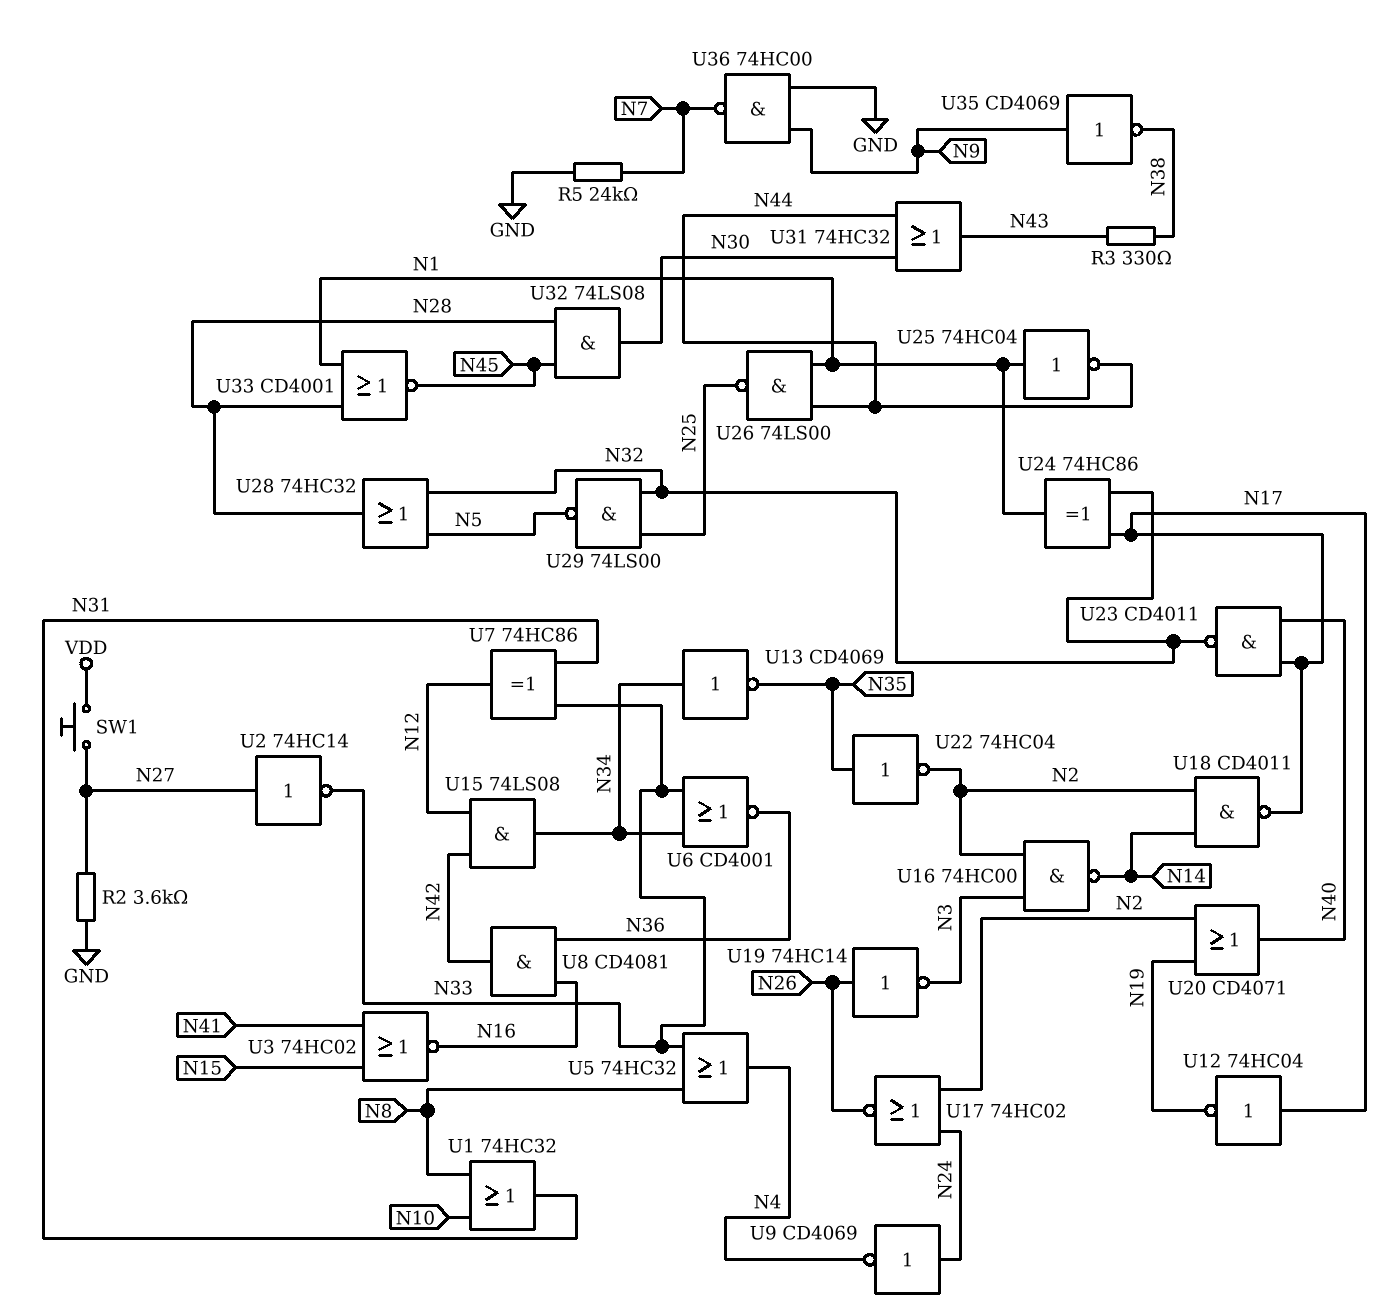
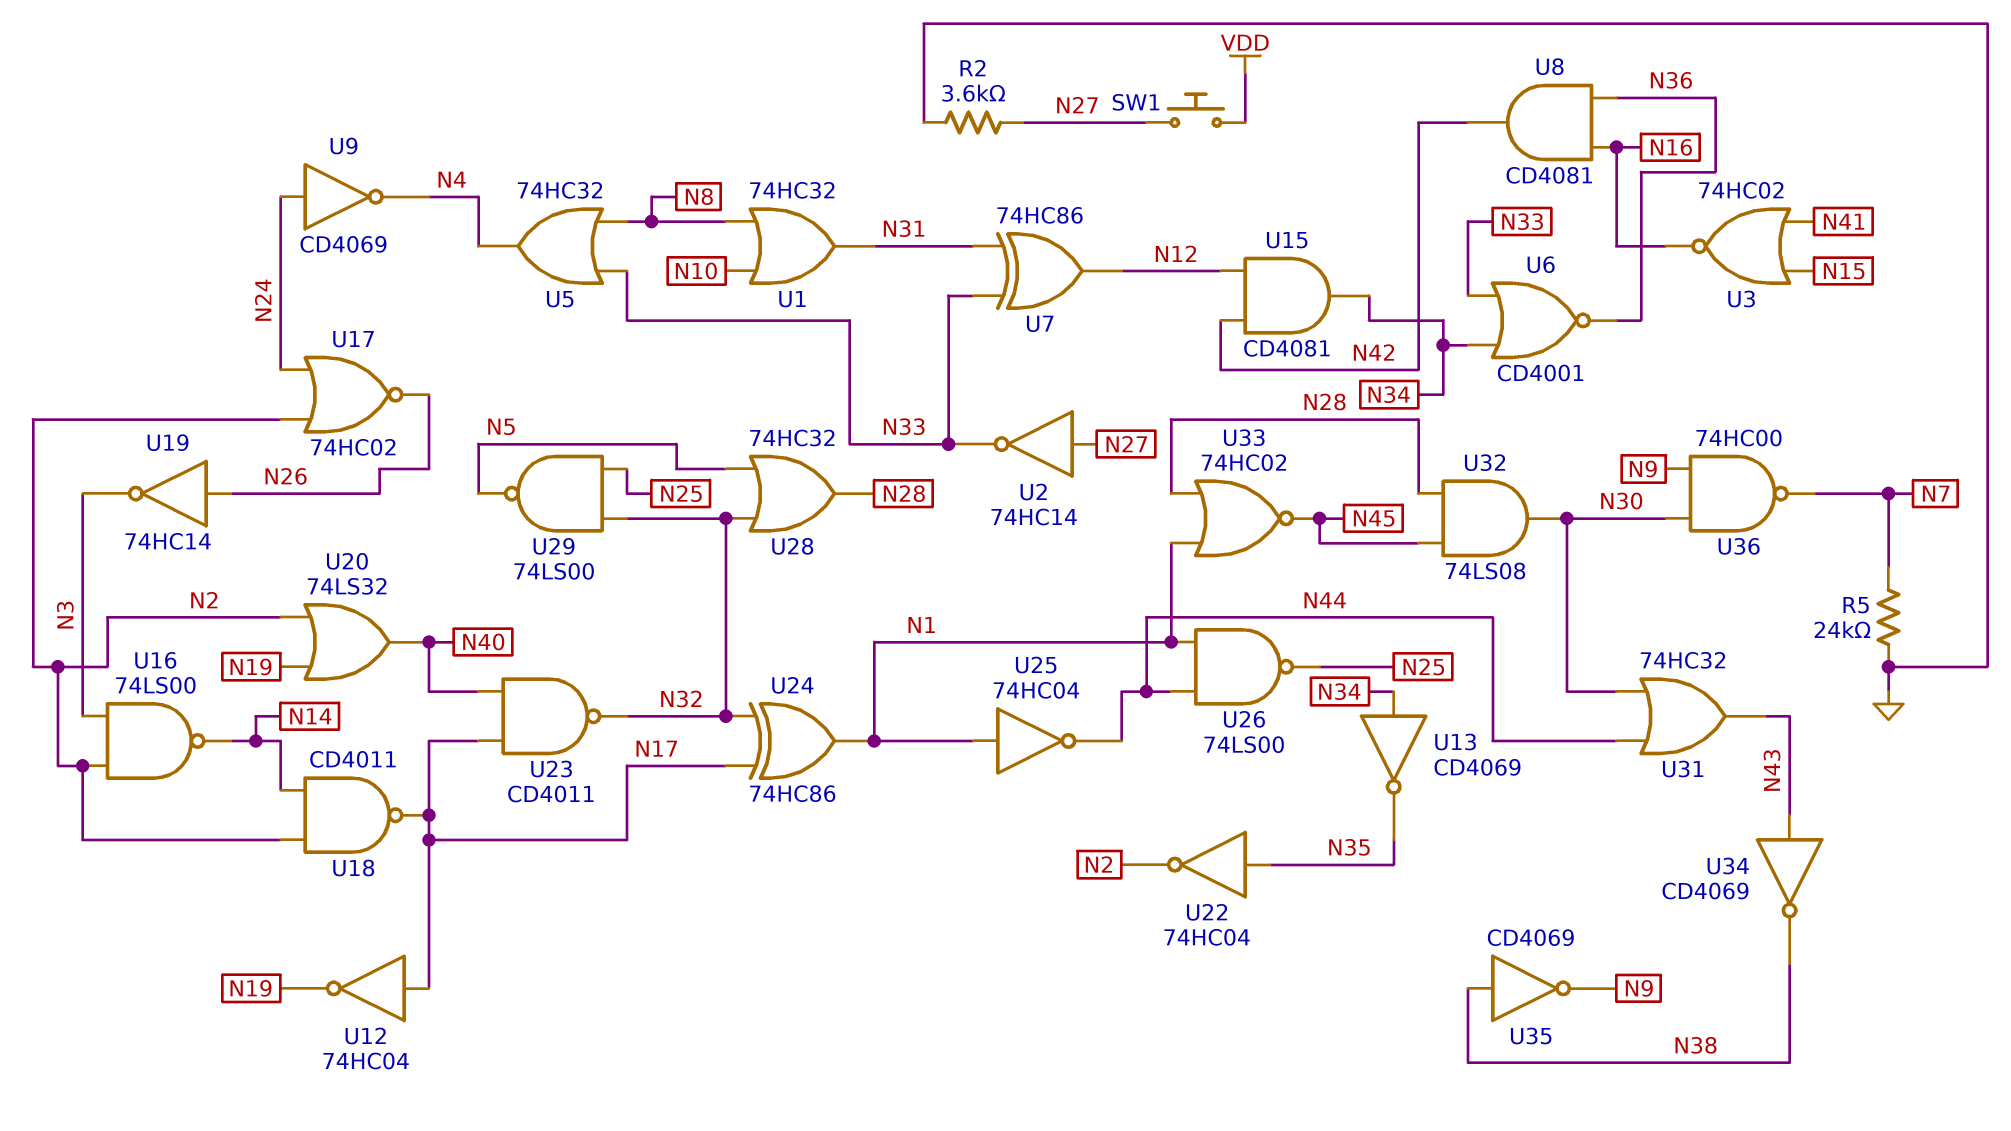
R3: 330 (N38, N43) -> none
U15: AND 74LS08 (in N12, in N42, out N34) -> AND CD4081 (in N12, in N42, out N34)
U16: NAND 74HC00 (in N2, in N3, out N14) -> NAND 74LS00 (in N2, in N3, out N14)
U20: OR CD4071 (in N2, in N19, out N40) -> OR 74LS32 (in N2, in N19, out N40)
U33: NOR CD4001 (in N1, in N28, out N45) -> NOR 74HC02 (in N1, in N28, out N45)
U34: none -> NOT CD4069 (in N43, out N38)
U35: NOT CD4069 (in N9, out N38) -> NOT CD4069 (in N38, out N9)
U36: NAND 74HC00 (in GND, in N9, out N7) -> NAND 74HC00 (in N9, in N30, out N7)

